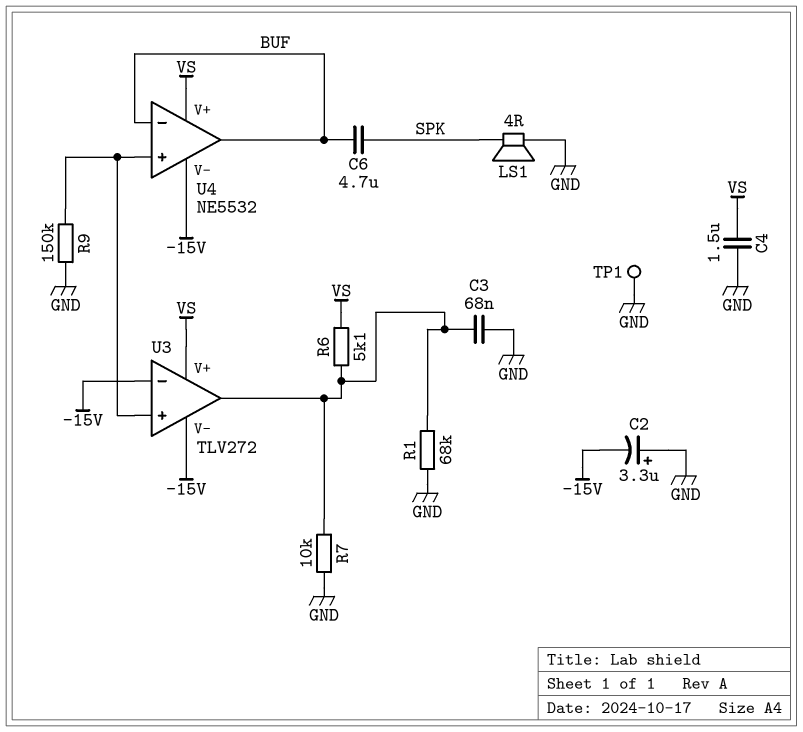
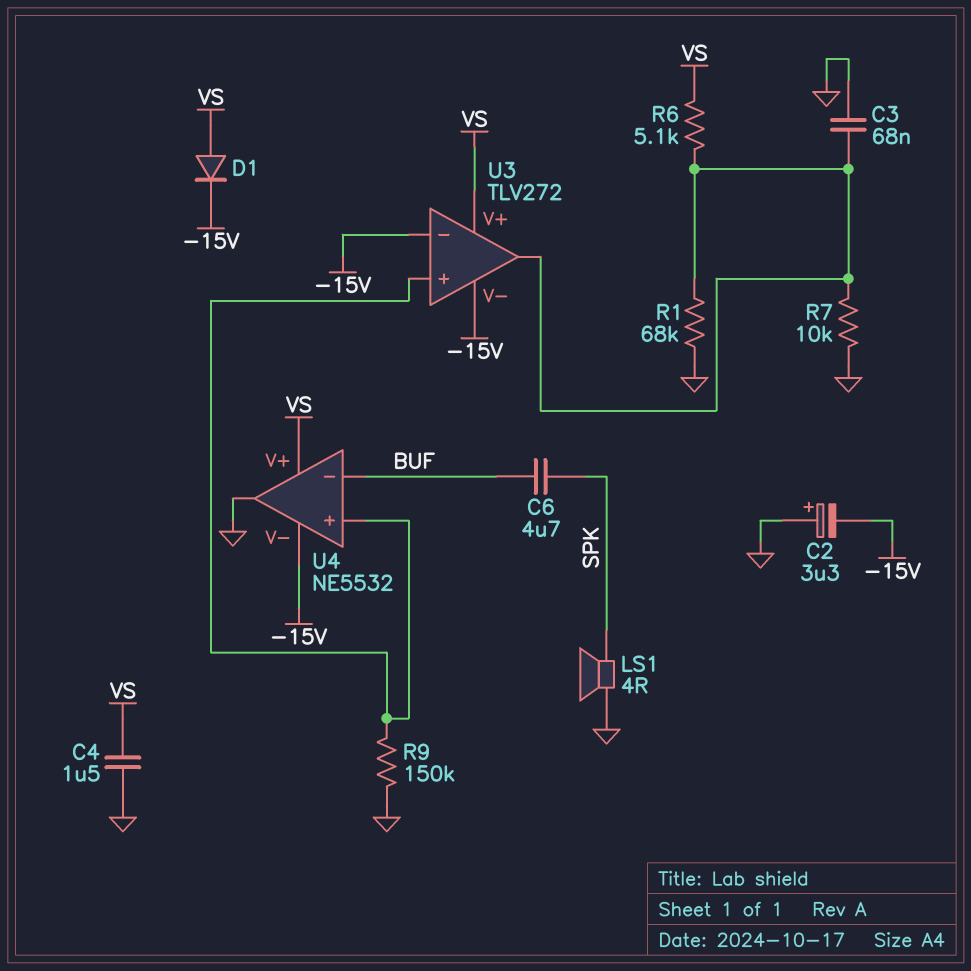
D1: none -> diode (A VS, K -15V)
TP1: test point (GND) -> none
U4 pin out: BUF -> GND

